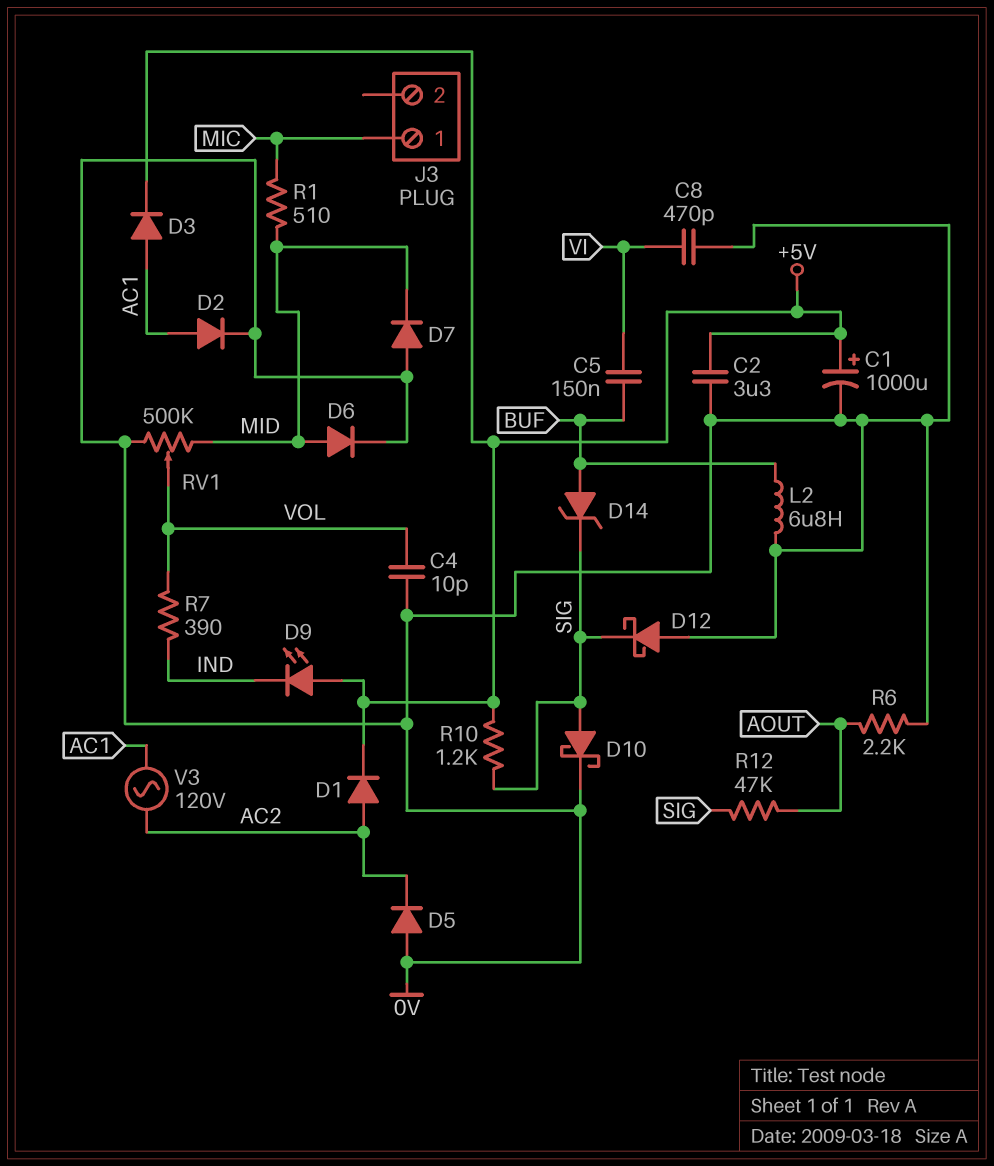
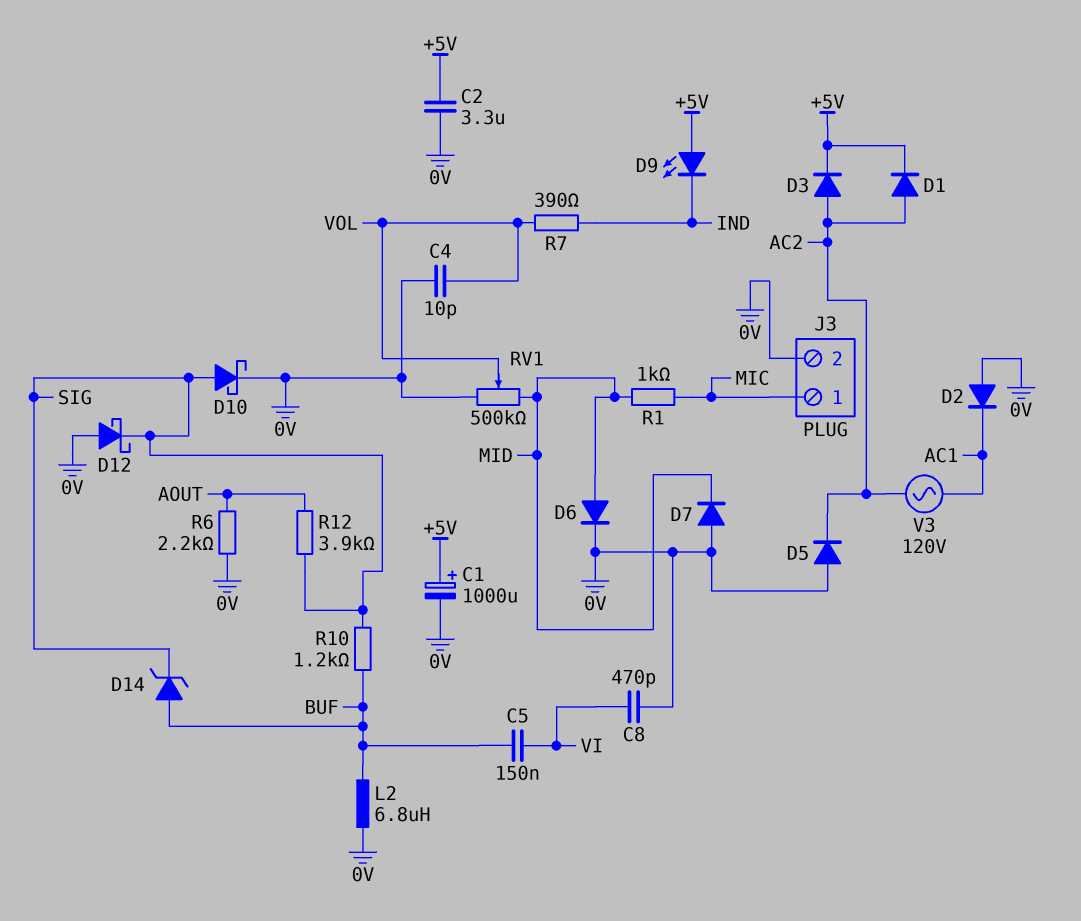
D2: diode (A AC1, K 0V) -> diode (A 0V, K AC1)
D3: diode (A AC1, K +5V) -> diode (A AC2, K +5V)
J3 pin 2: none -> 0V
R1: 510 (MIC, MID) -> 1k (MIC, MID)
R10: 1.2k (+5V, SIG) -> 1.2k (BUF, SIG)
R12: 47k (AOUT, SIG) -> 3.9k (AOUT, SIG)

